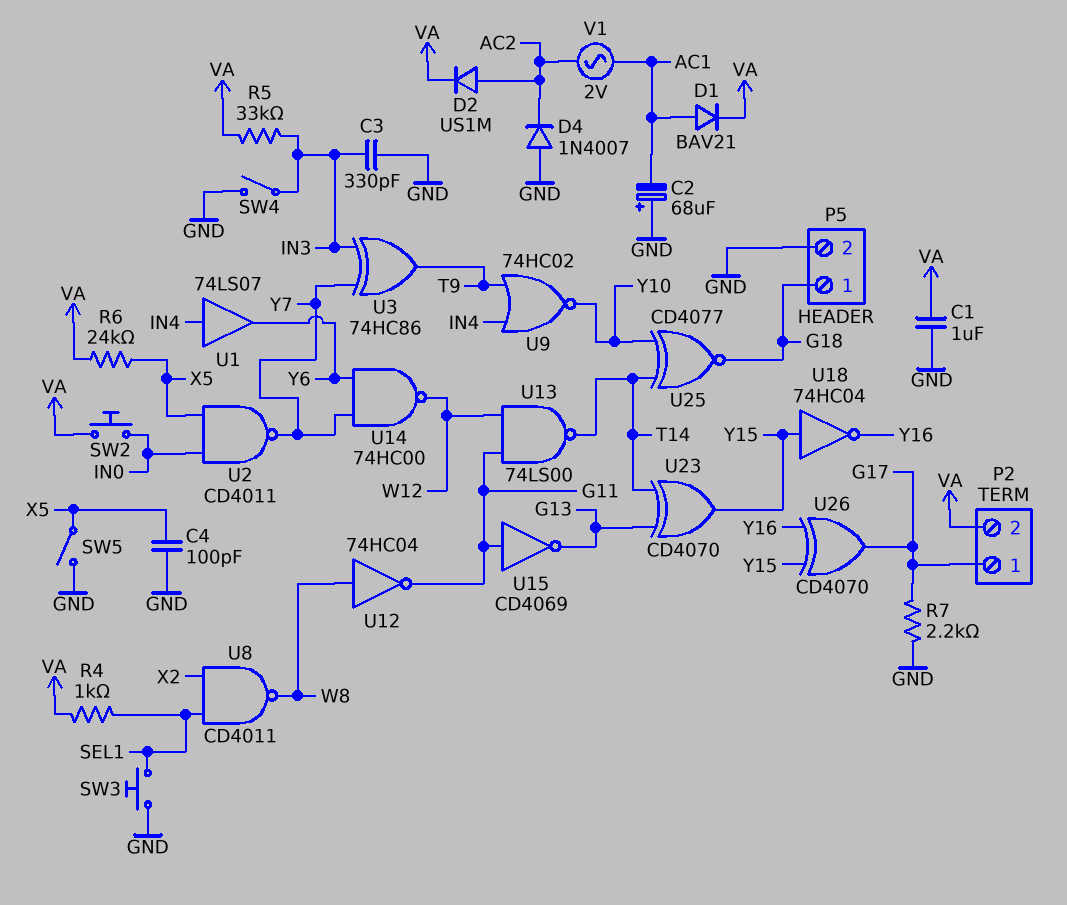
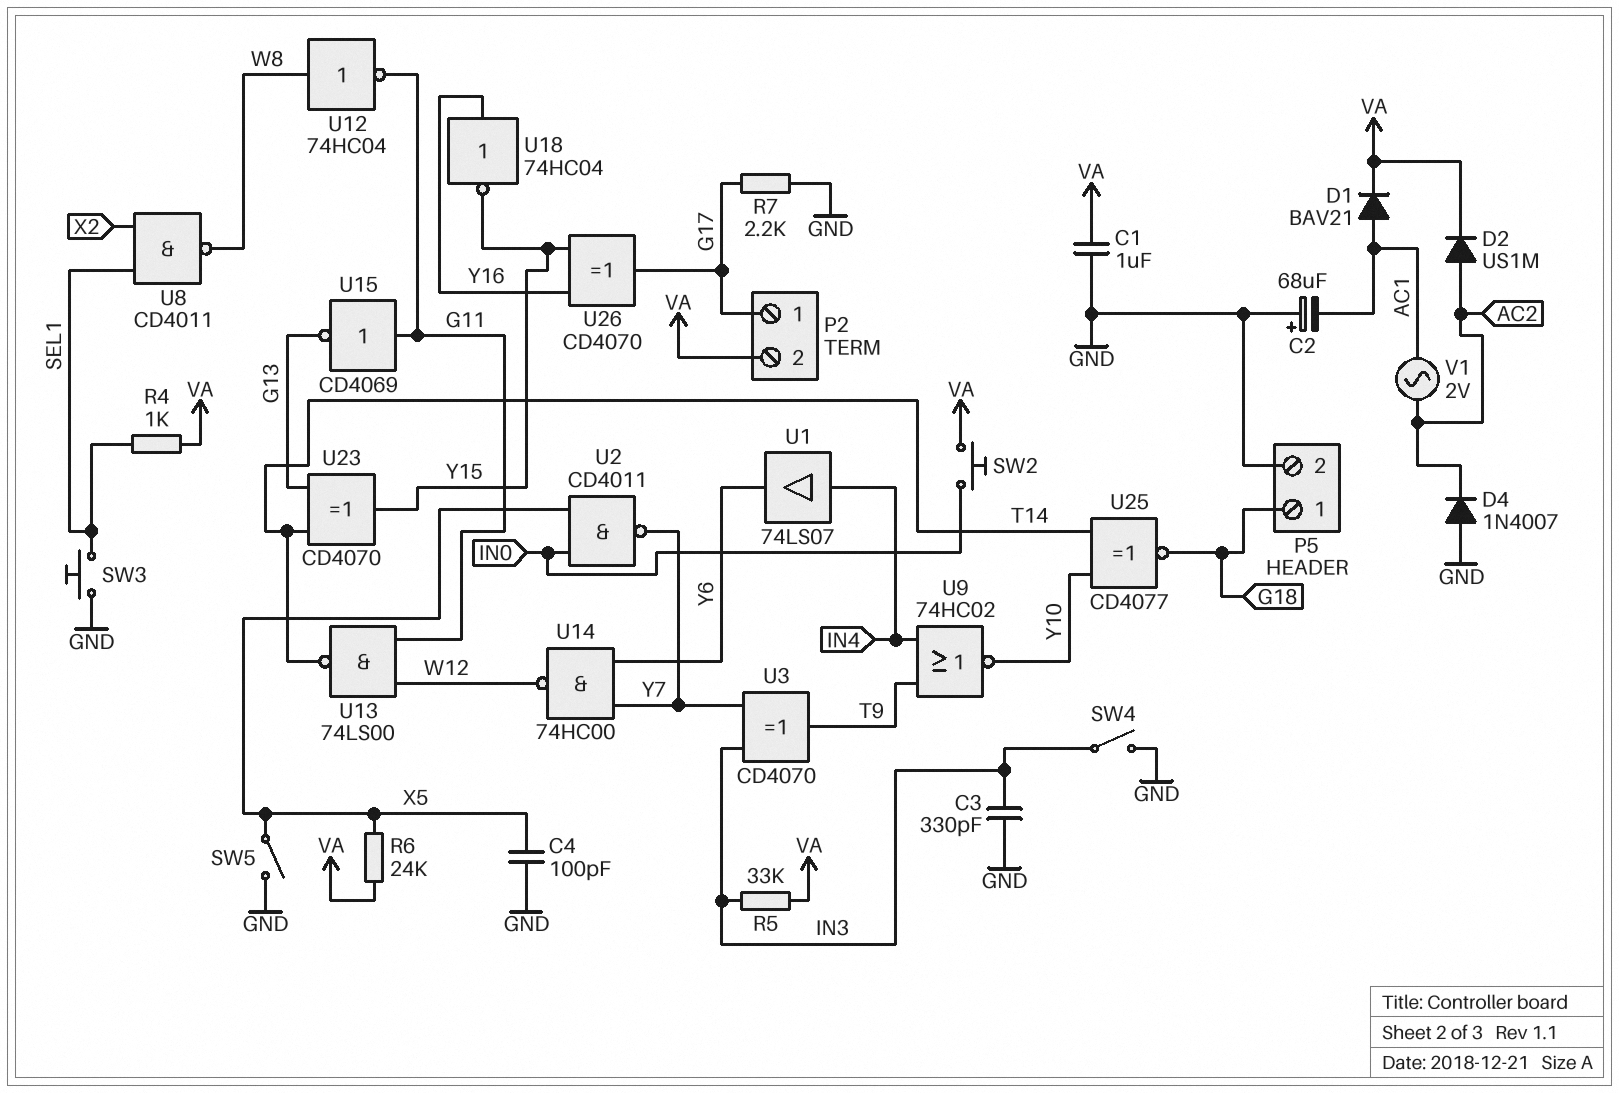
U3: XOR 74HC86 (in IN3, in Y7, out T9) -> XOR CD4070 (in IN3, in Y7, out T9)
U18: NOT 74HC04 (in Y15, out Y16) -> NOT 74HC04 (in Y16, out Y15)

